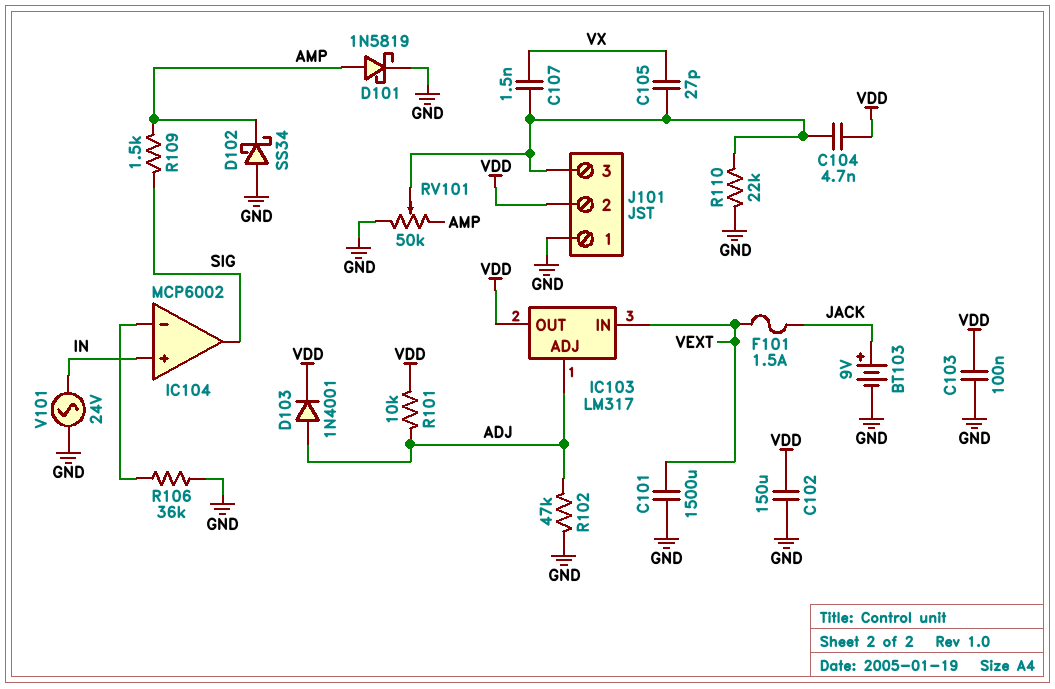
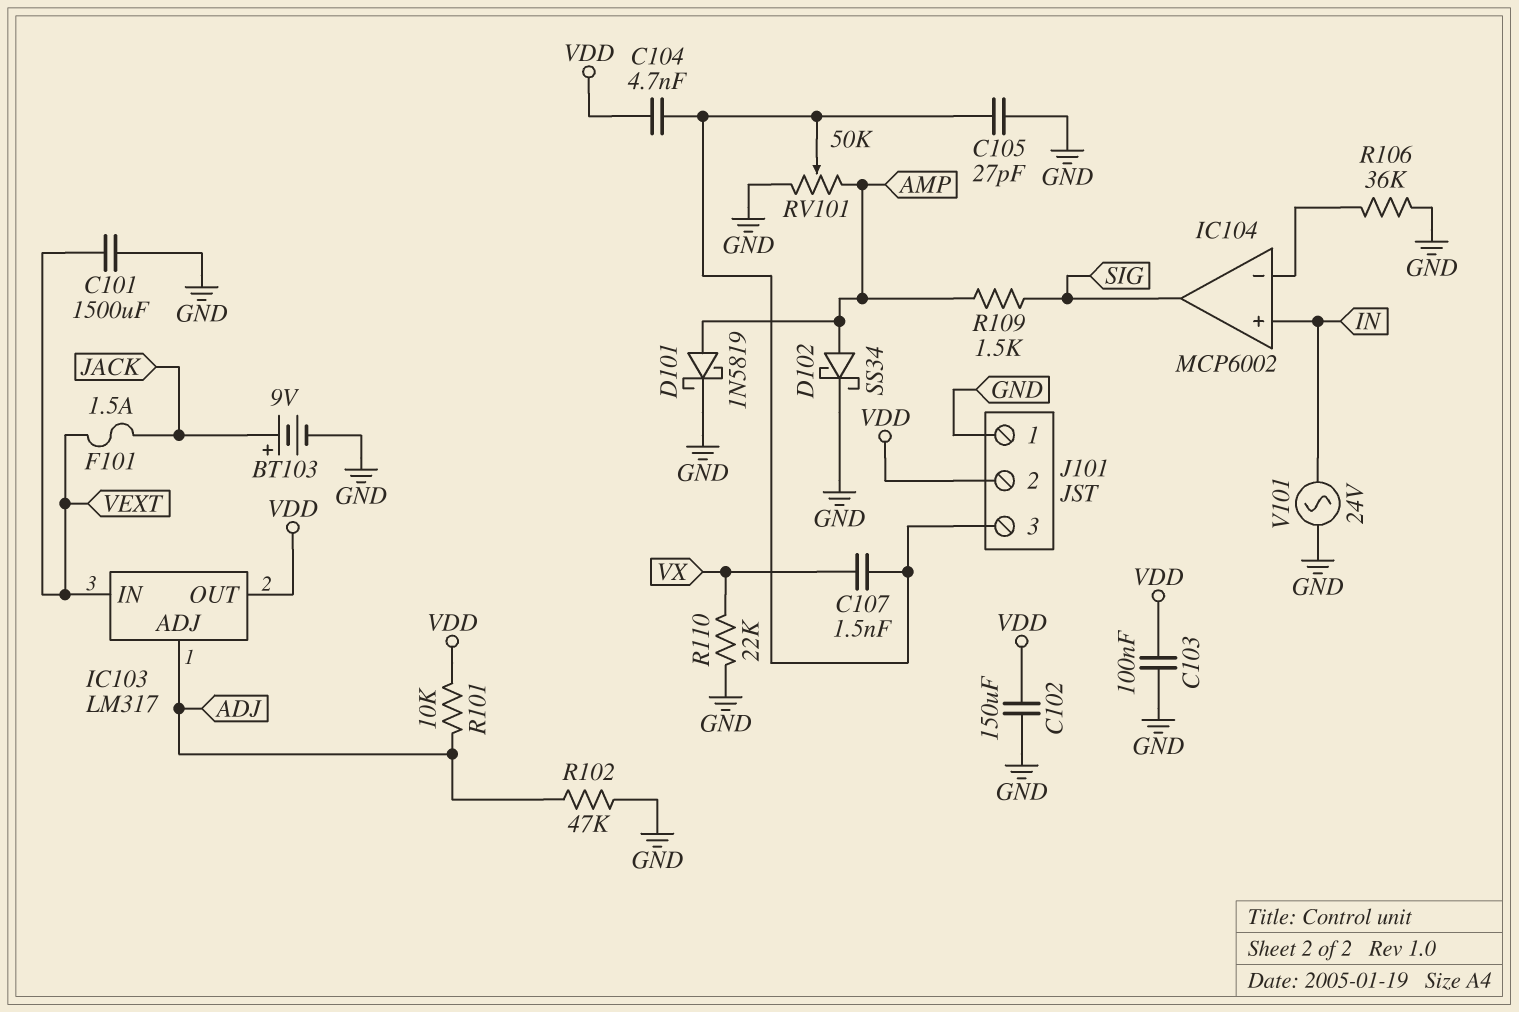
C105: 27pF (J101/3, VX) -> 27pF (GND, J101/3)
D102: schottky SS34 (A GND, K AMP) -> schottky SS34 (A AMP, K GND)
D103: diode 1N4001 (A ADJ, K VDD) -> none
R110: 22k (GND, J101/3) -> 22k (GND, VX)

